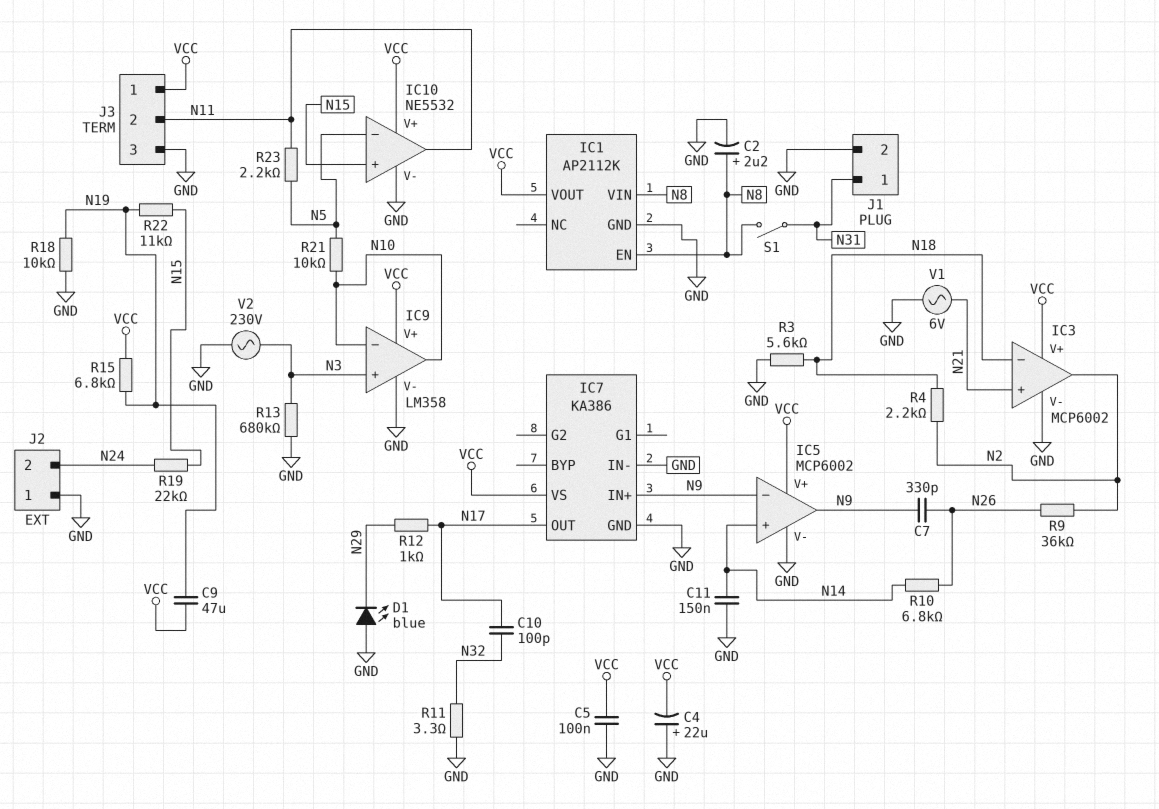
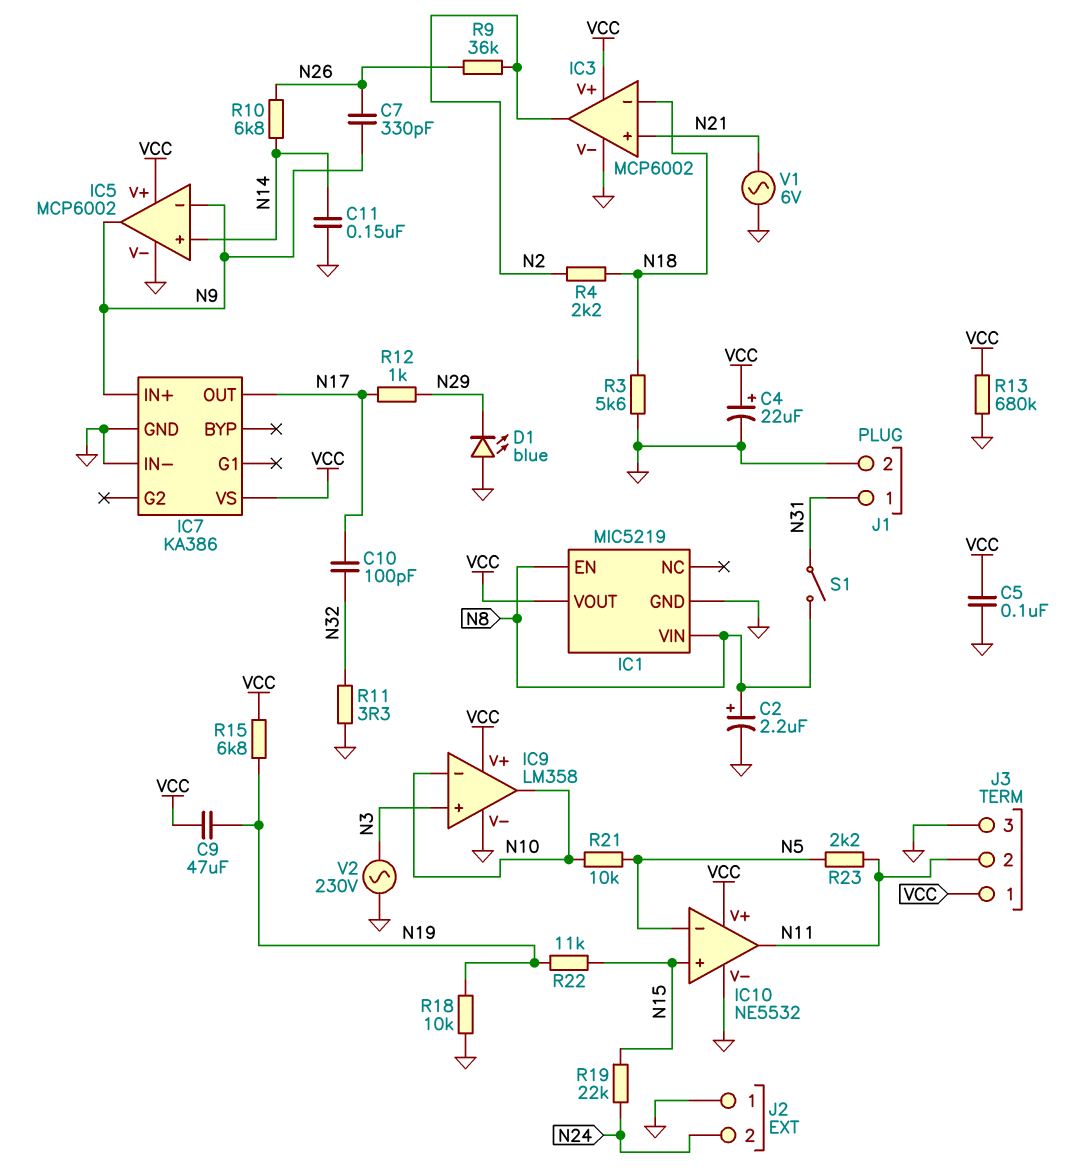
C4: 22uF (plus GND, minus VCC) -> 22uF (plus VCC, minus GND)
IC1: AP2112K -> MIC5219
R13: 680k (GND, N3) -> 680k (GND, VCC)

